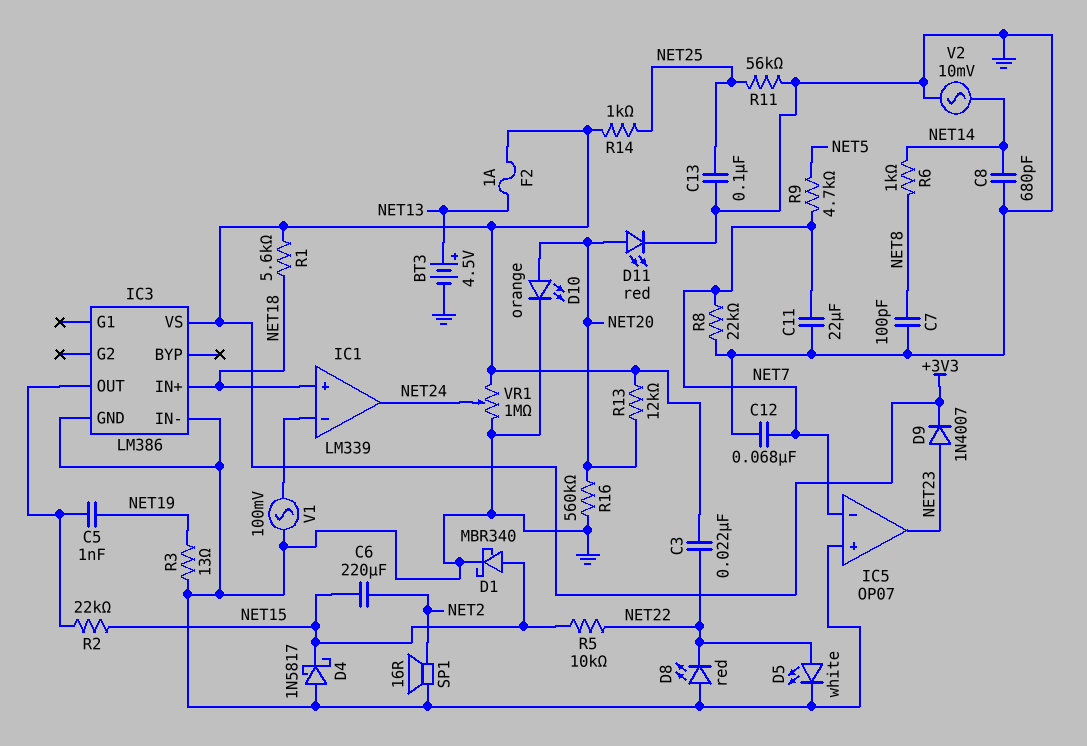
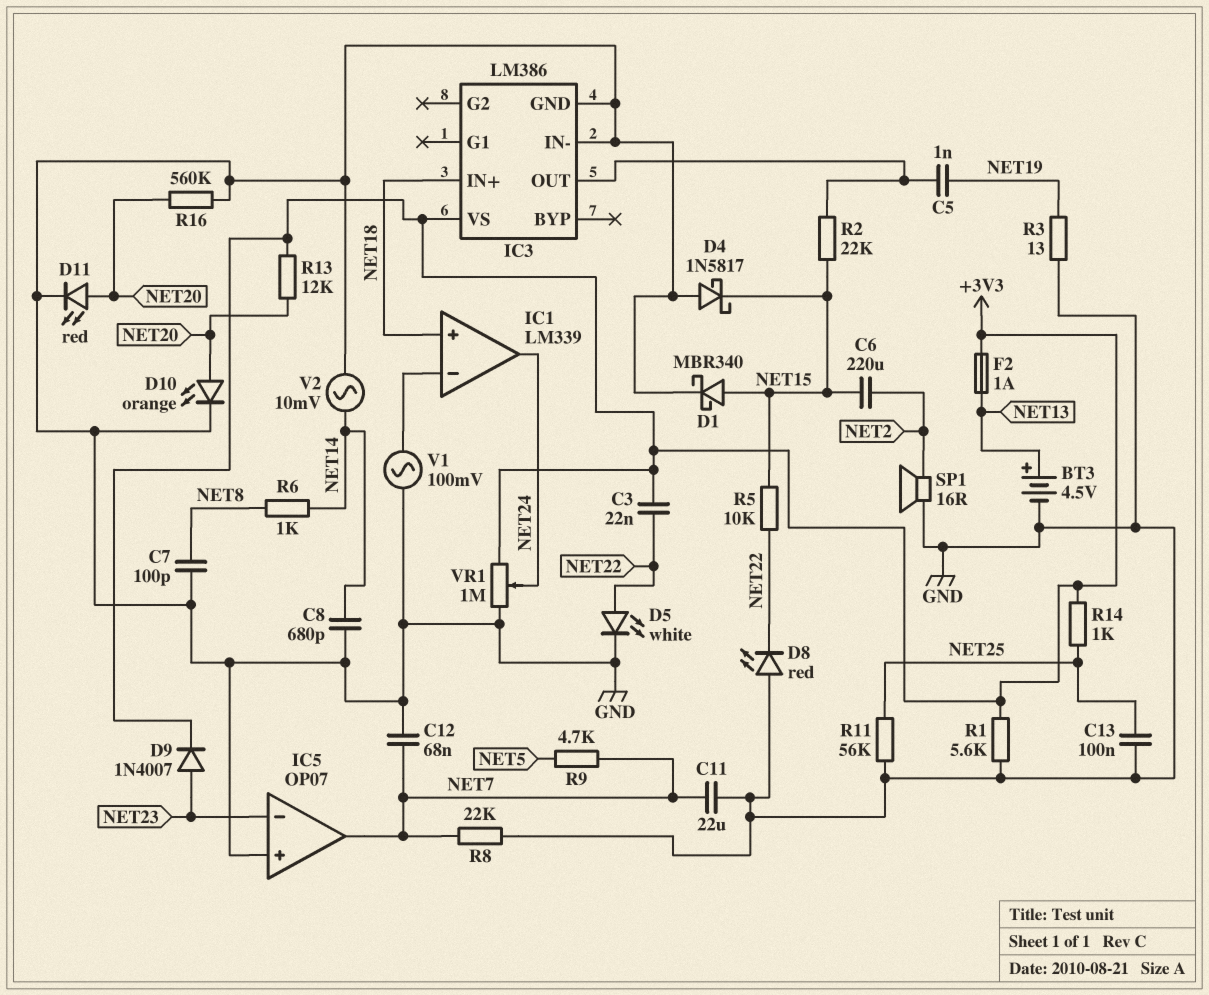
IC5 pin in-: NET7 -> NET23
IC5 pin out: NET23 -> NET7
R1: 5.6k (+3V3, NET18) -> 5.6k (+3V3, GND)

